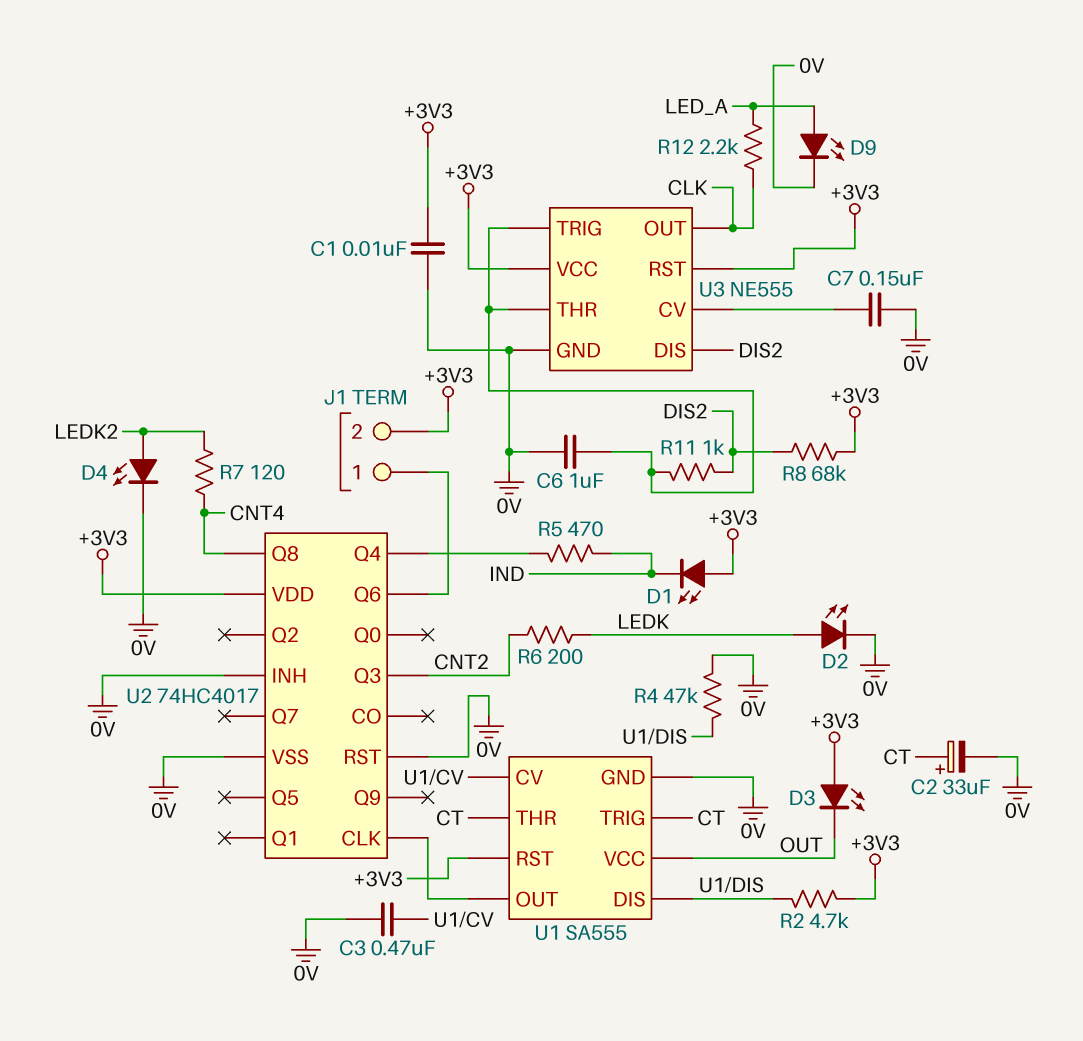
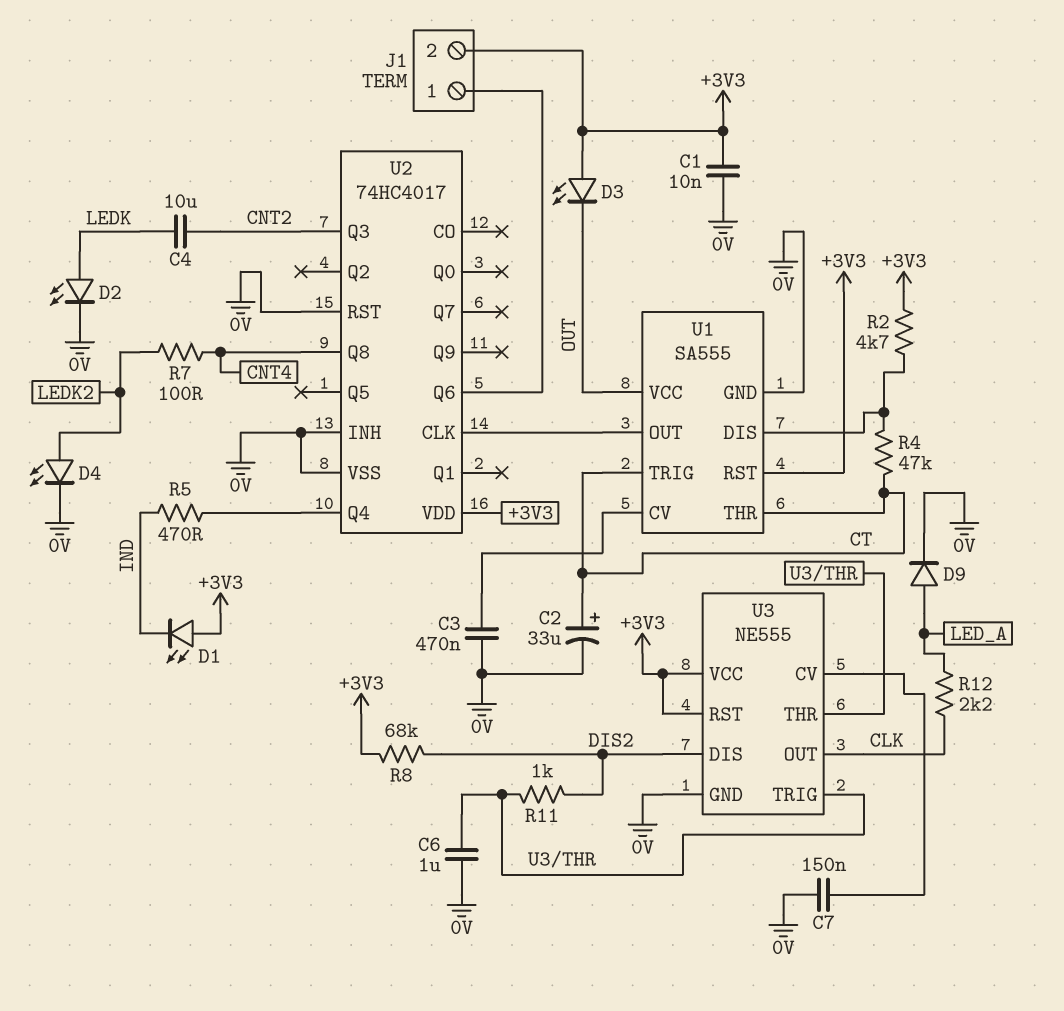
C4: none -> 10uF (CNT2, LEDK)
D9: LED (A LED_A, K 0V) -> diode (A LED_A, K 0V)
R4: 47k (0V, U1/DIS) -> 47k (CT, U1/DIS)
R6: 200 (CNT2, LEDK) -> none
R7: 120 (CNT4, LEDK2) -> 100 (CNT4, LEDK2)

